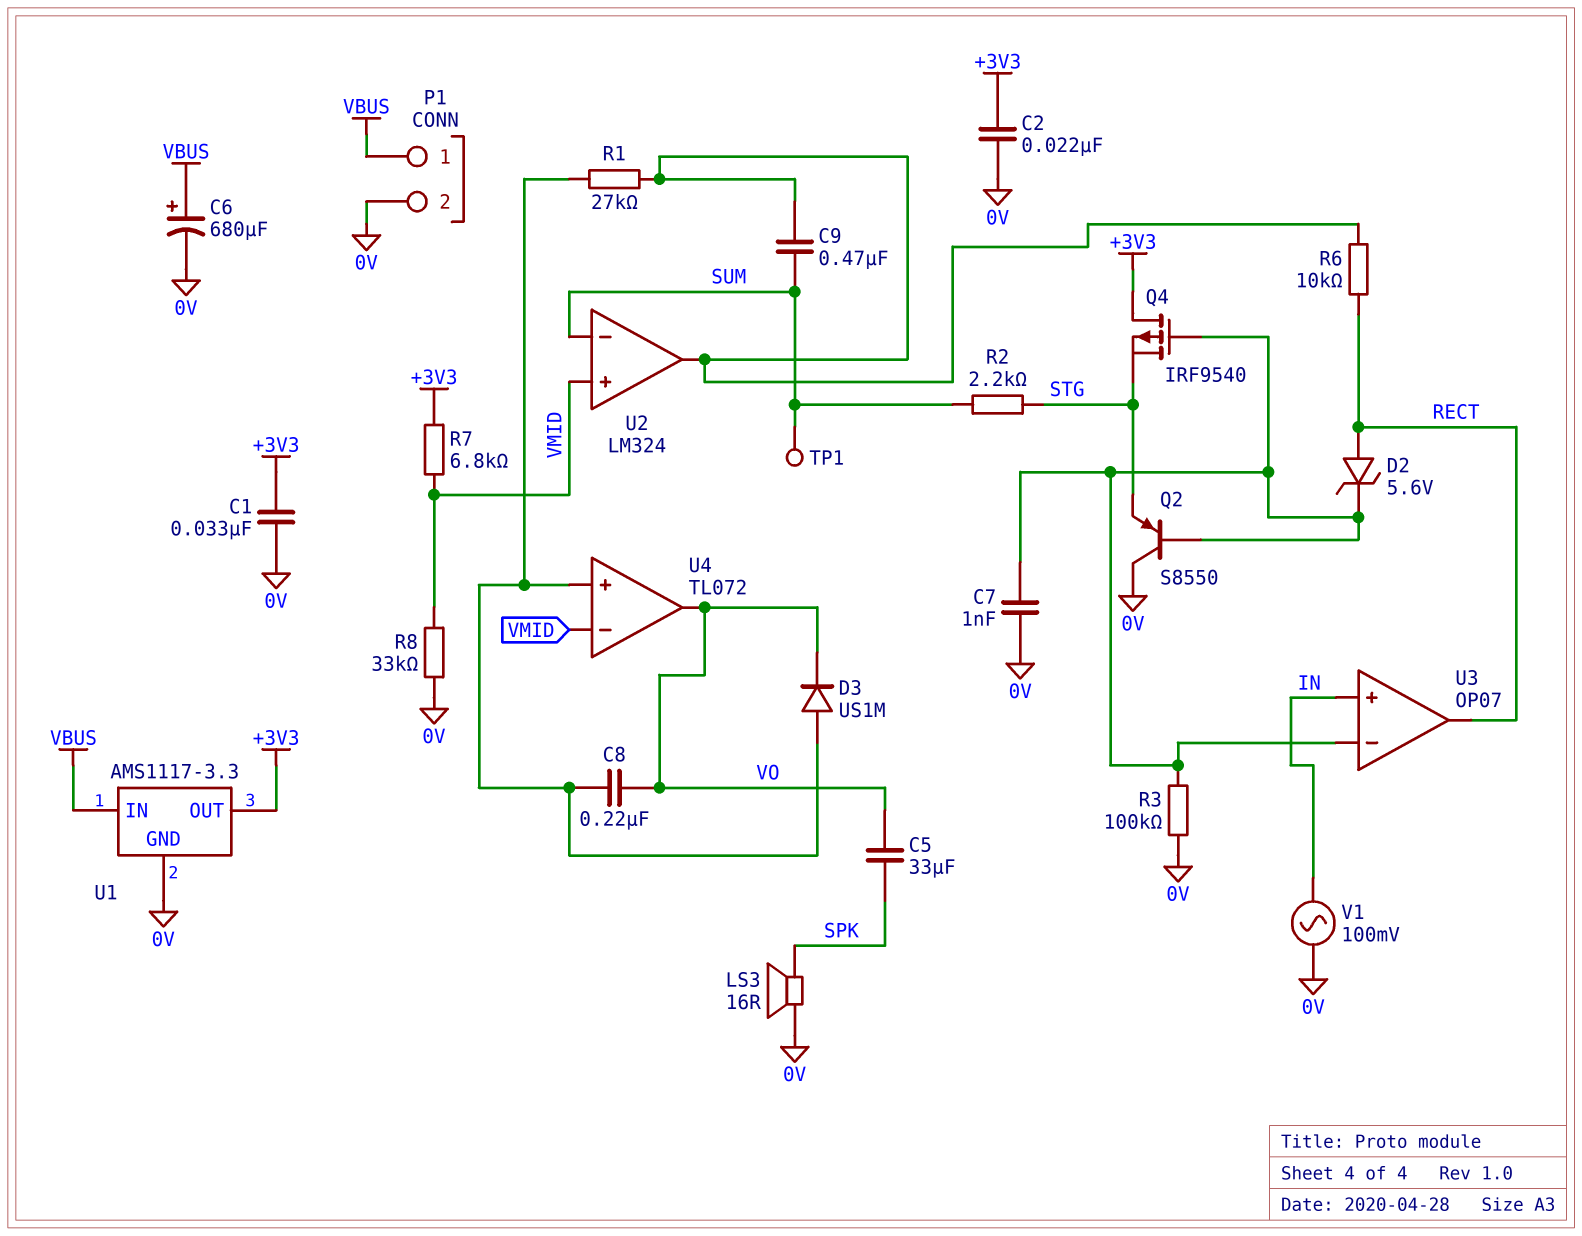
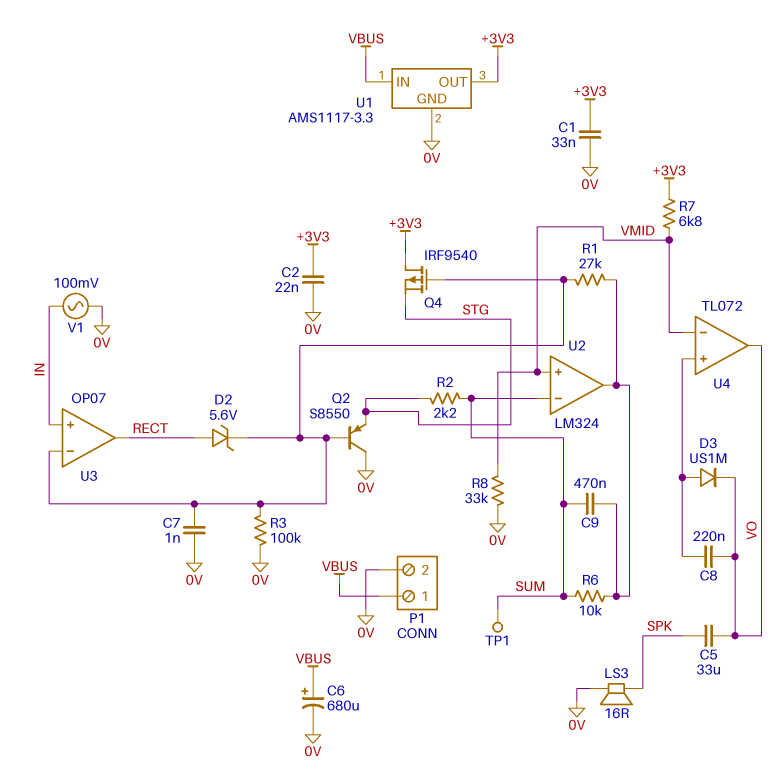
R1: 27k (U2/out, U4/in+) -> 27k (U2/out, U3/in-)
R6: 10k (RECT, U2/out) -> 10k (SUM, U2/out)

